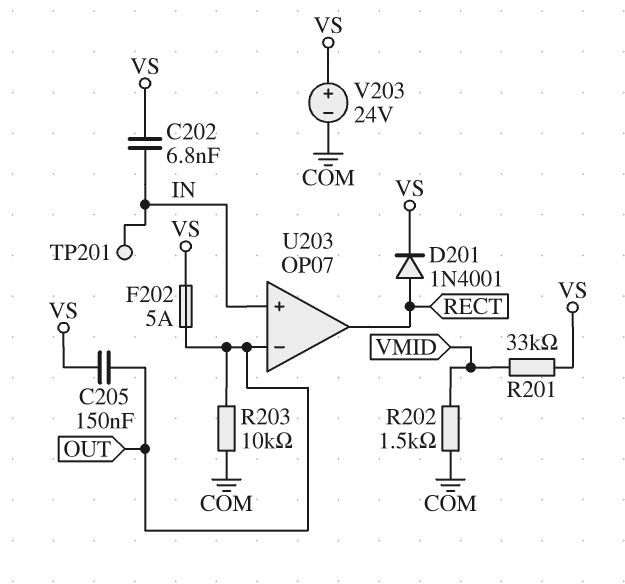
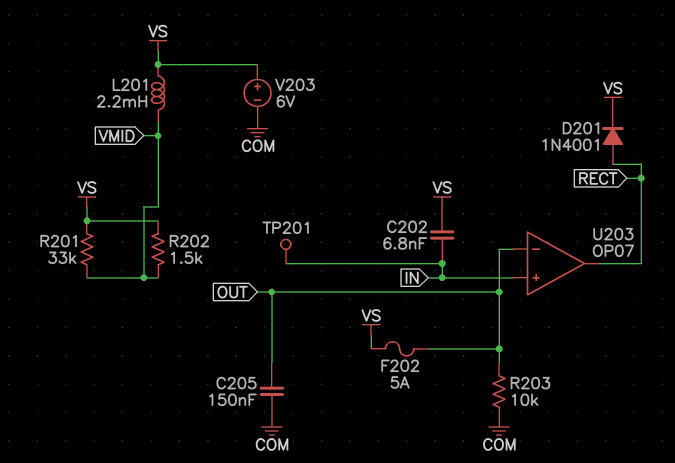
C205: 150nF (OUT, VS) -> 150nF (COM, OUT)
L201: none -> 2.2mH (VMID, VS)
R202: 1.5k (COM, VMID) -> 1.5k (VMID, VS)
V203: 24V (plus VS, minus COM) -> 6V (plus VS, minus COM)

